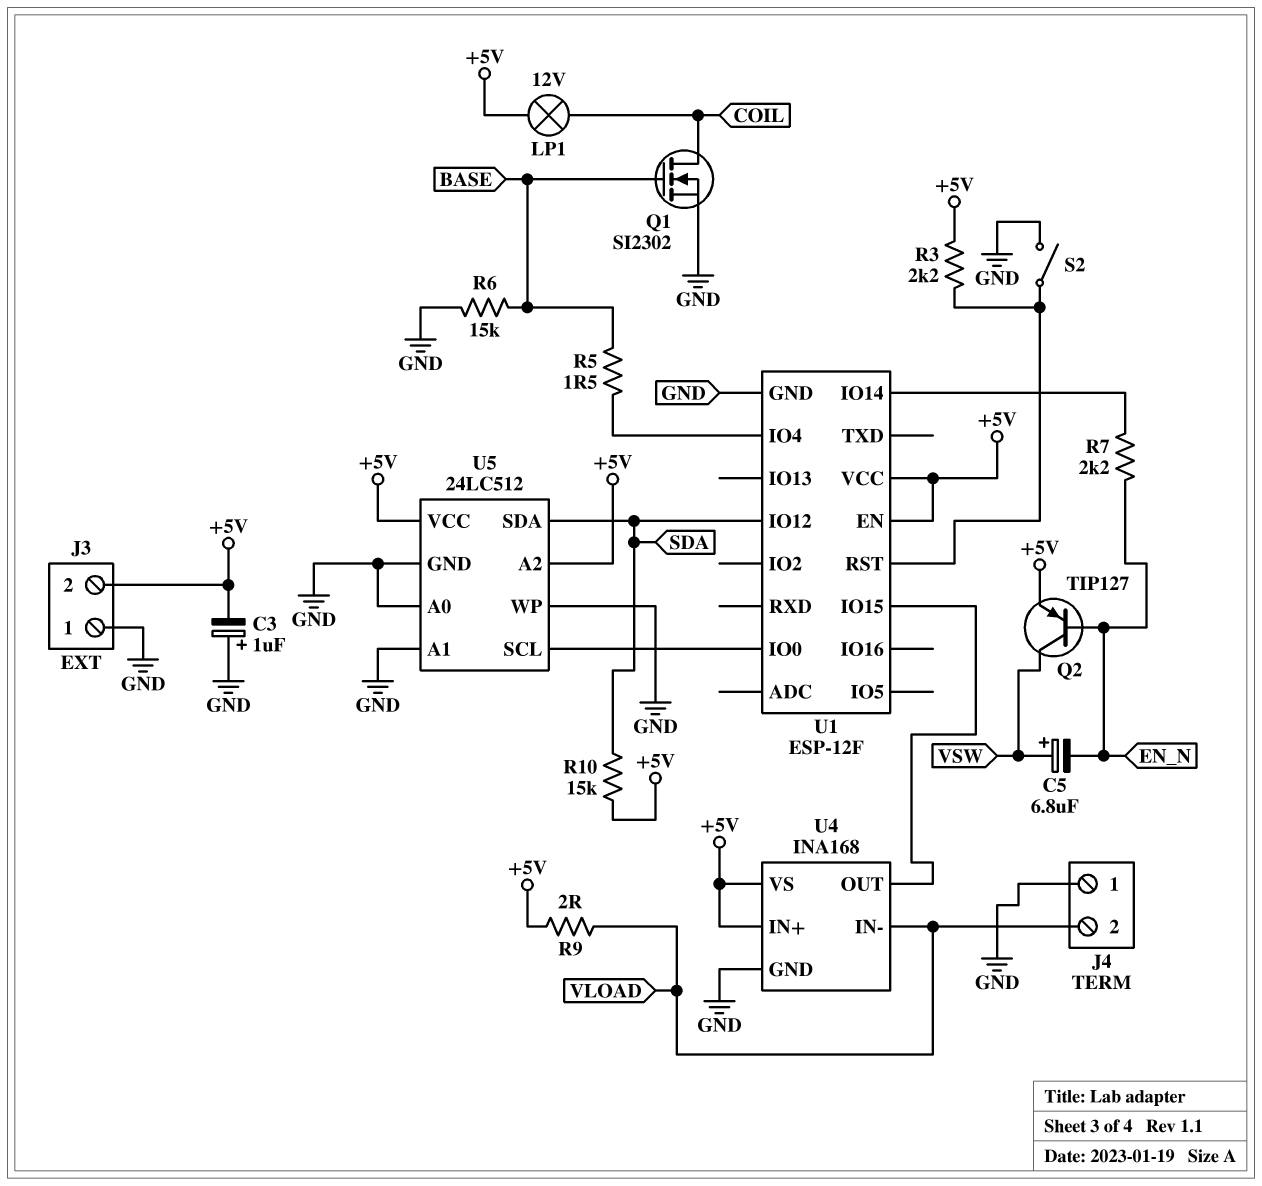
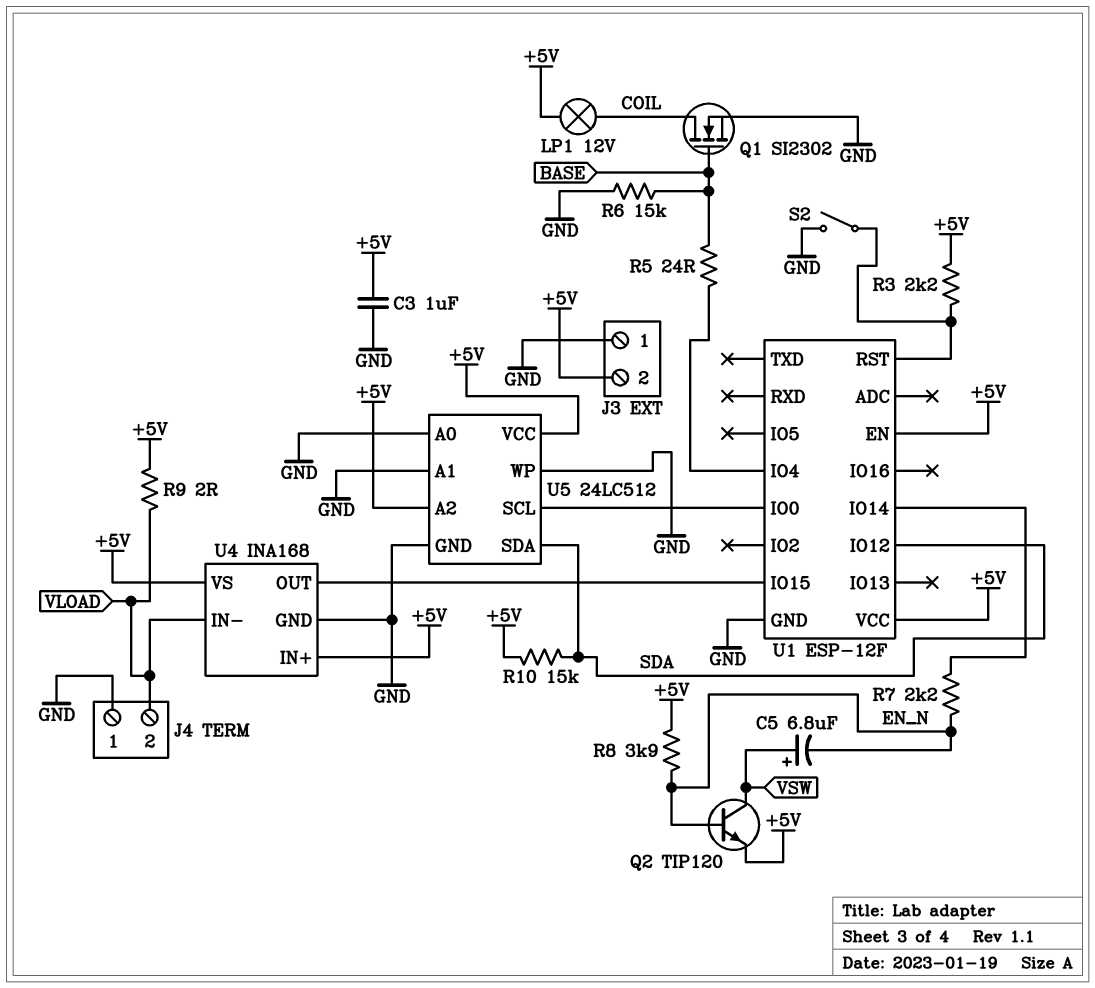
C3: 1uF (plus GND, minus +5V) -> 1uF (+5V, GND)
Q2: PNP TIP127 (B EN_N, C VSW, E +5V) -> NPN TIP120 (B EN_N, C VSW, E +5V)
R5: 1.5 (BASE, U1/IO4) -> 24 (BASE, U1/IO4)
R8: none -> 3.9k (+5V, EN_N)

